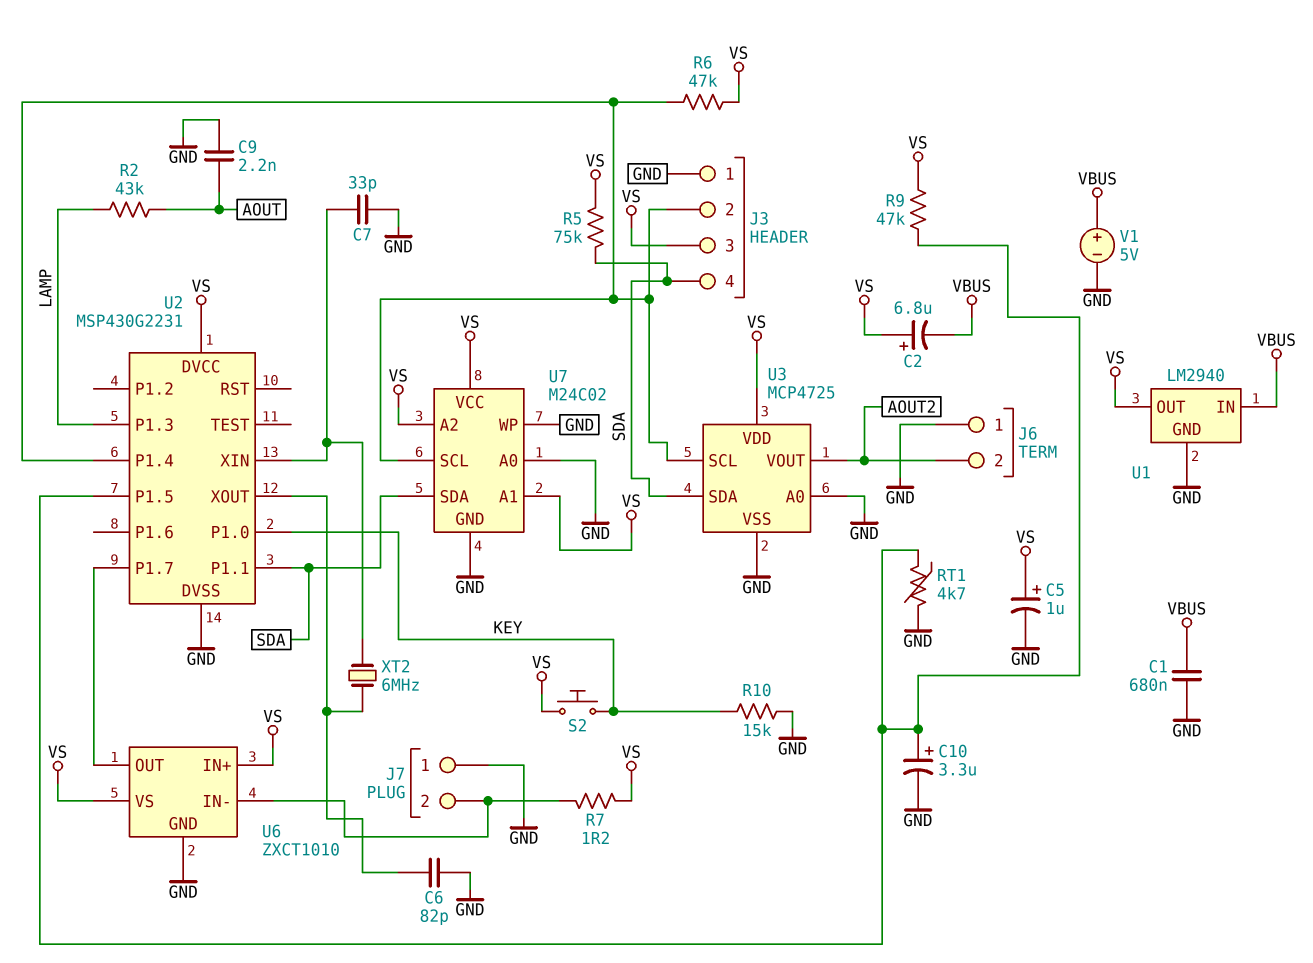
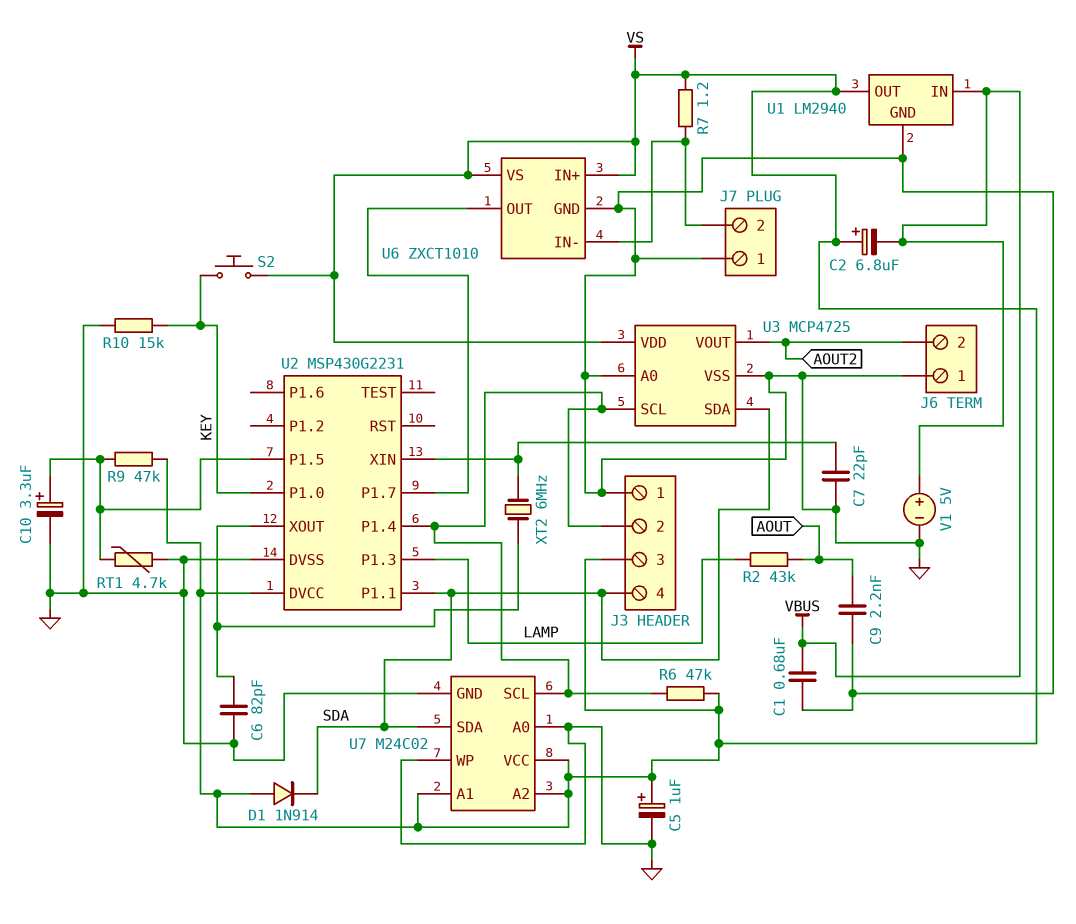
C7: 33pF (GND, U2/XIN) -> 22pF (GND, U2/XIN)
D1: none -> diode 1N914 (A VS, K SDA)
R5: 75k (SDA, VS) -> none

